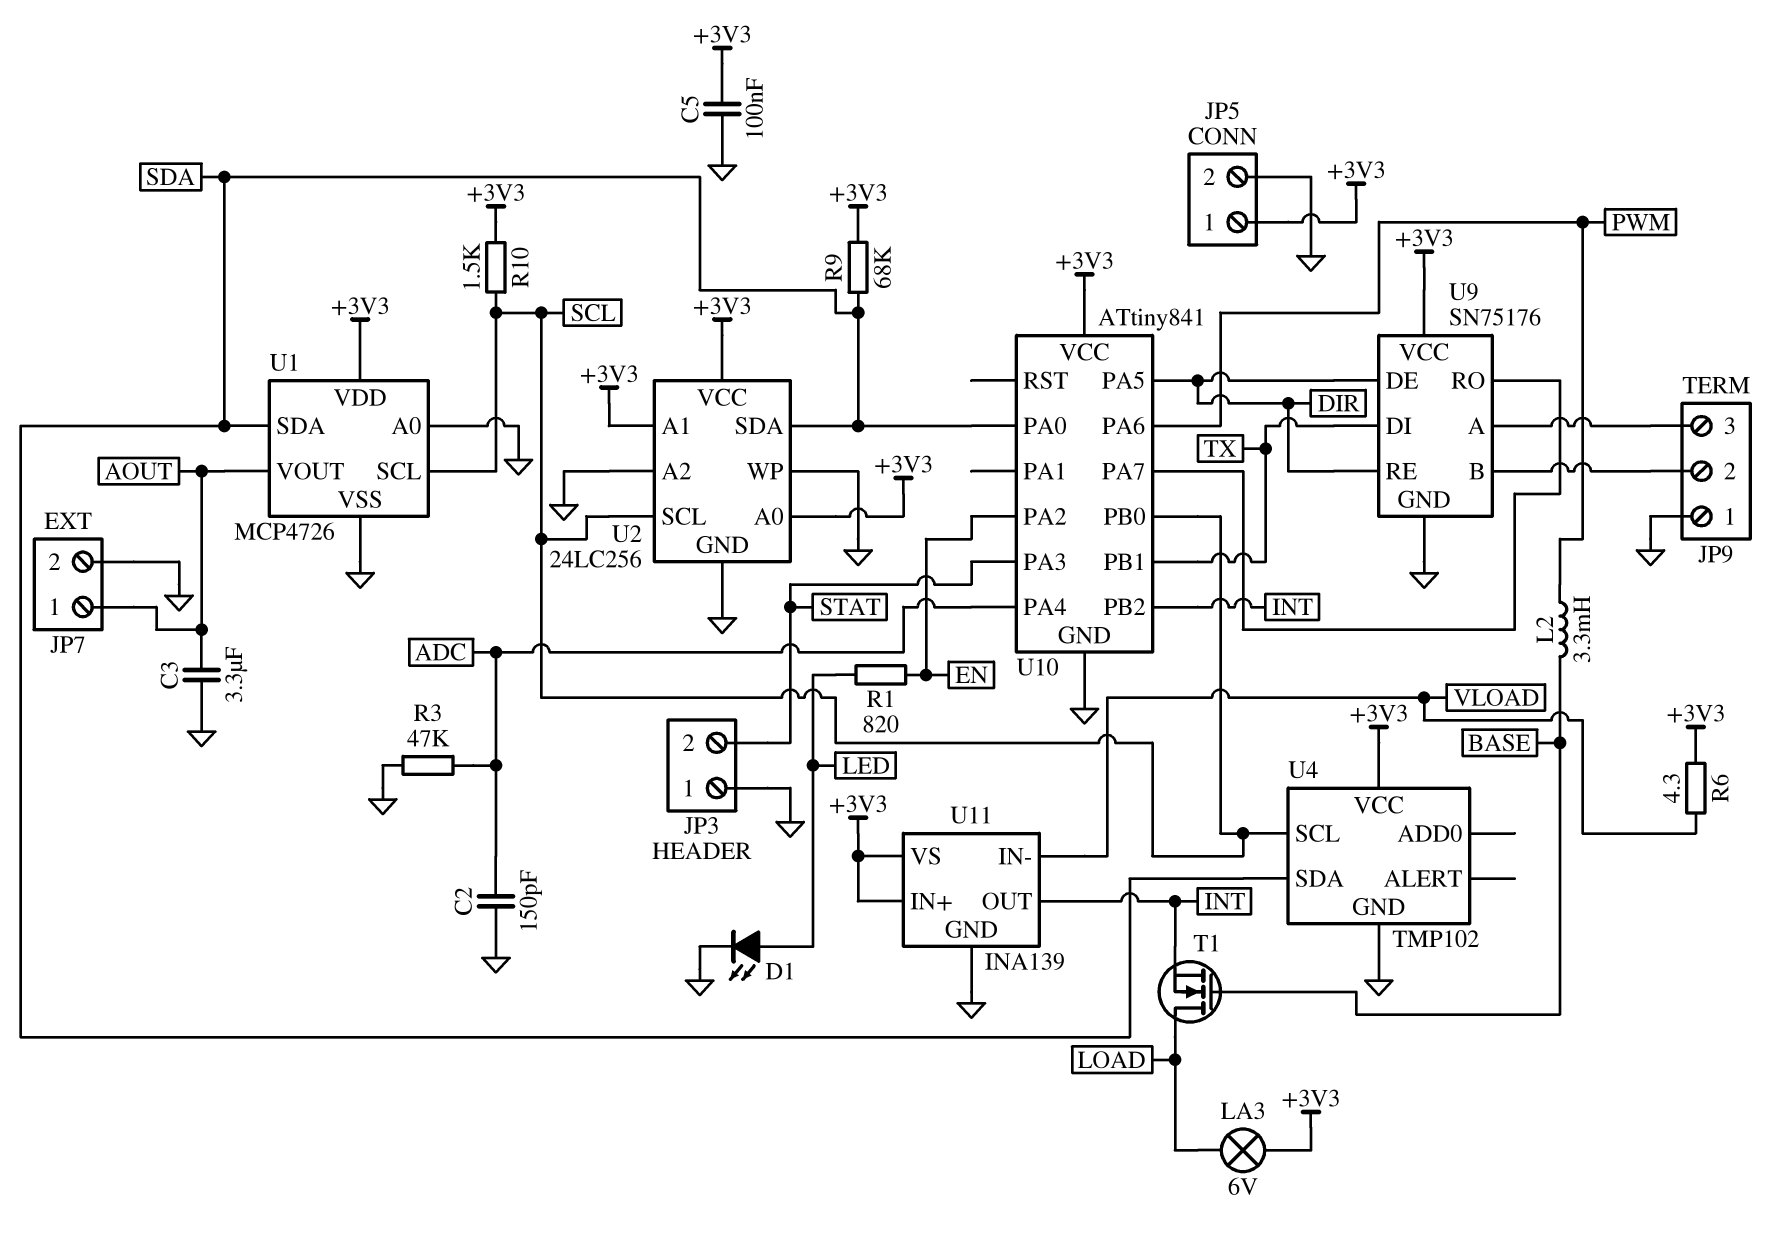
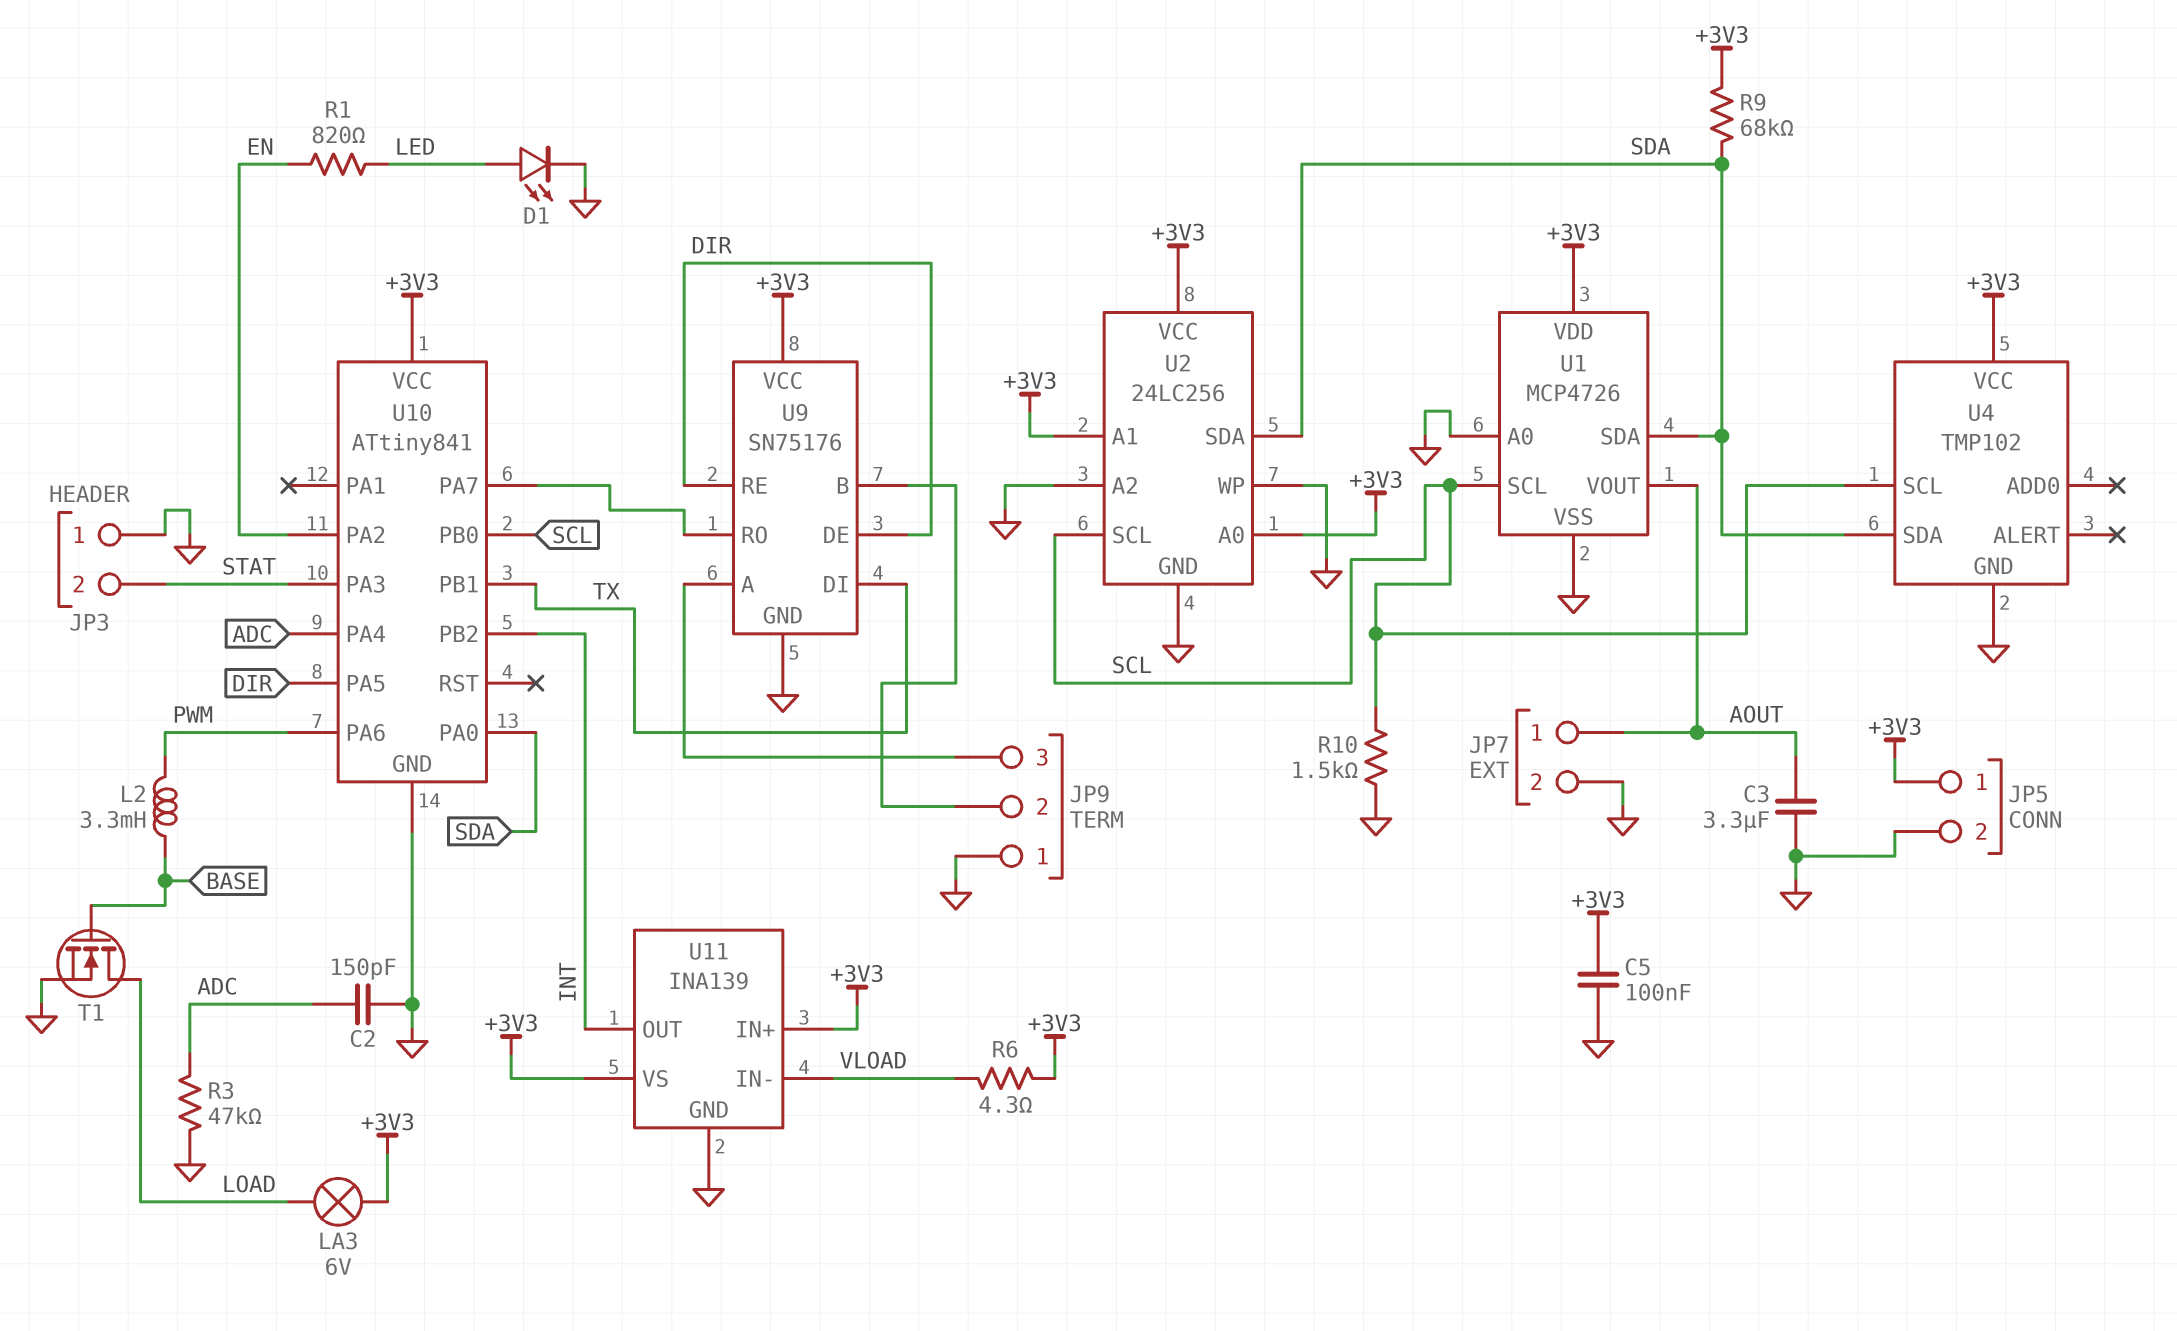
R10: 1.5k (+3V3, SCL) -> 1.5k (GND, SCL)
T1: NMOS (G BASE, D LOAD, S INT) -> NMOS (G BASE, D LOAD, S GND)

